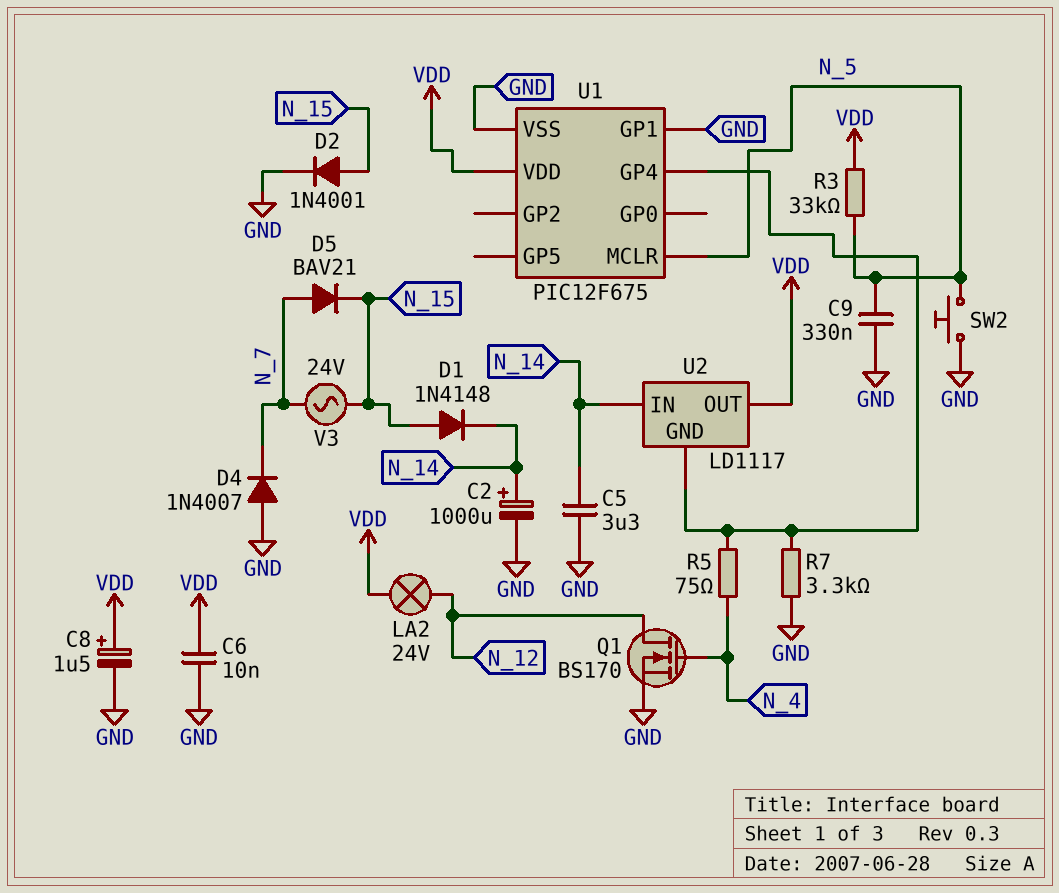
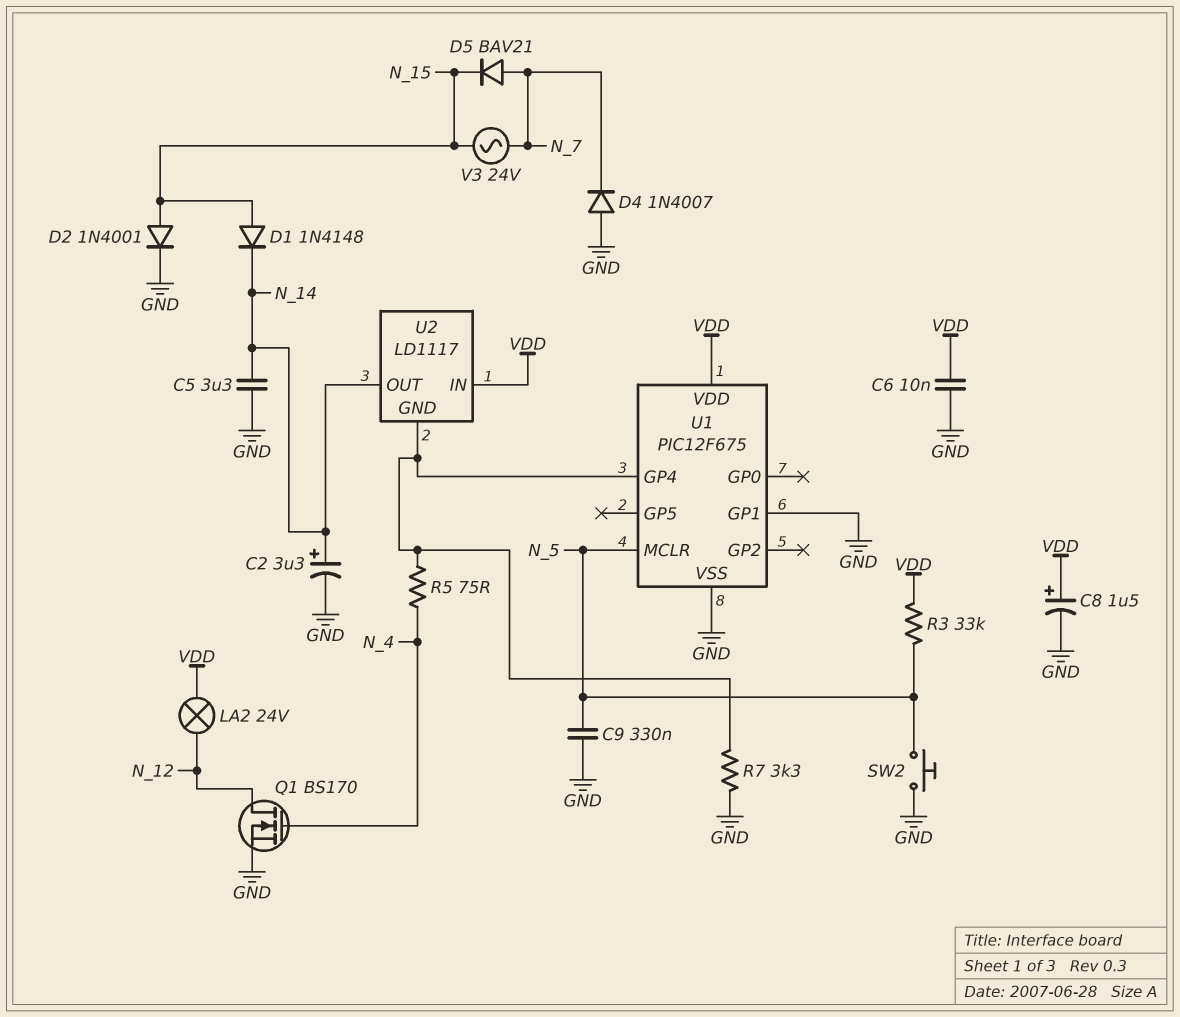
C2: 1000uF (plus N_14, minus GND) -> 3.3uF (plus N_14, minus GND)
U2 pin IN: N_14 -> VDD
U2 pin OUT: VDD -> N_14

